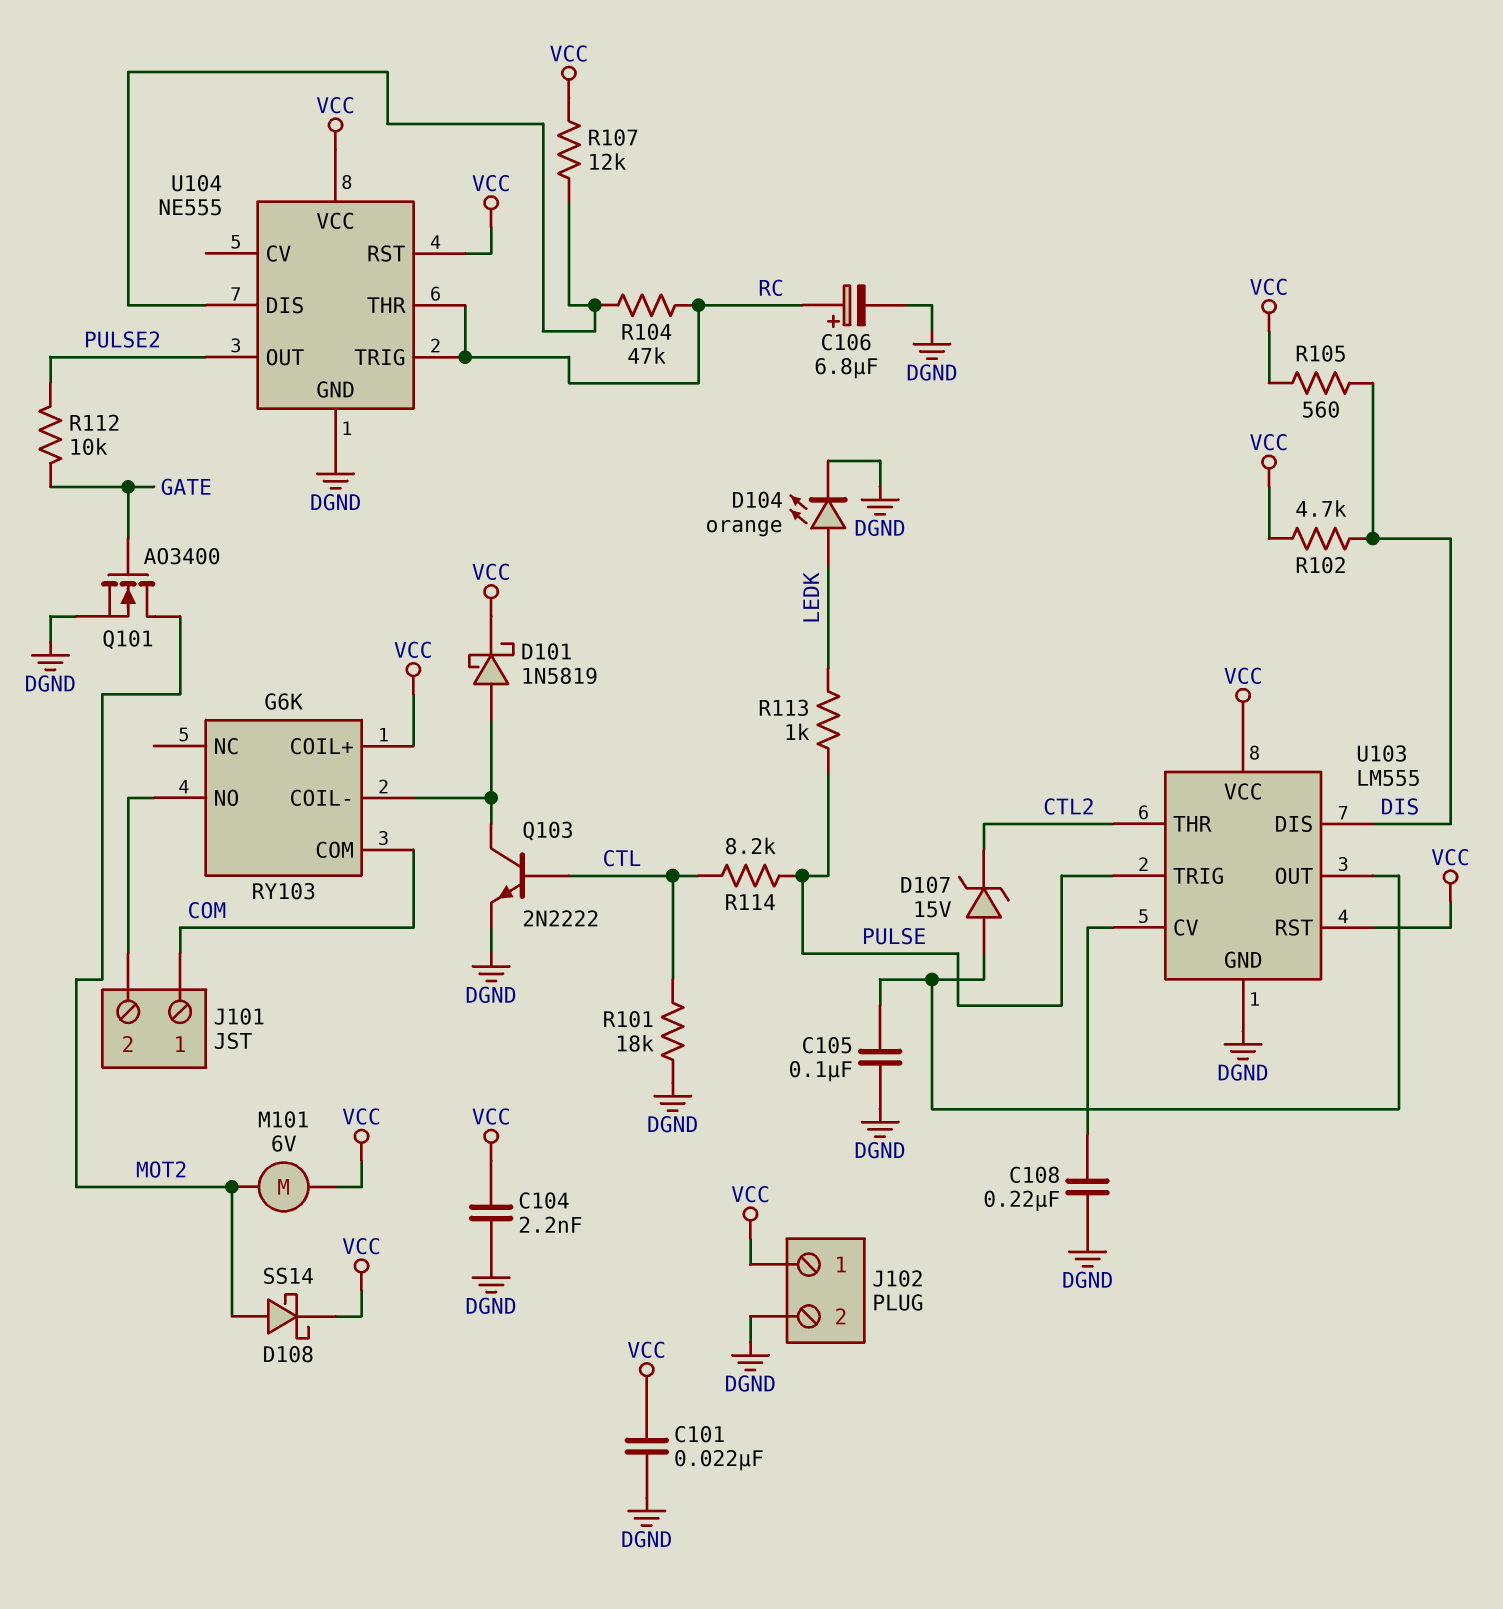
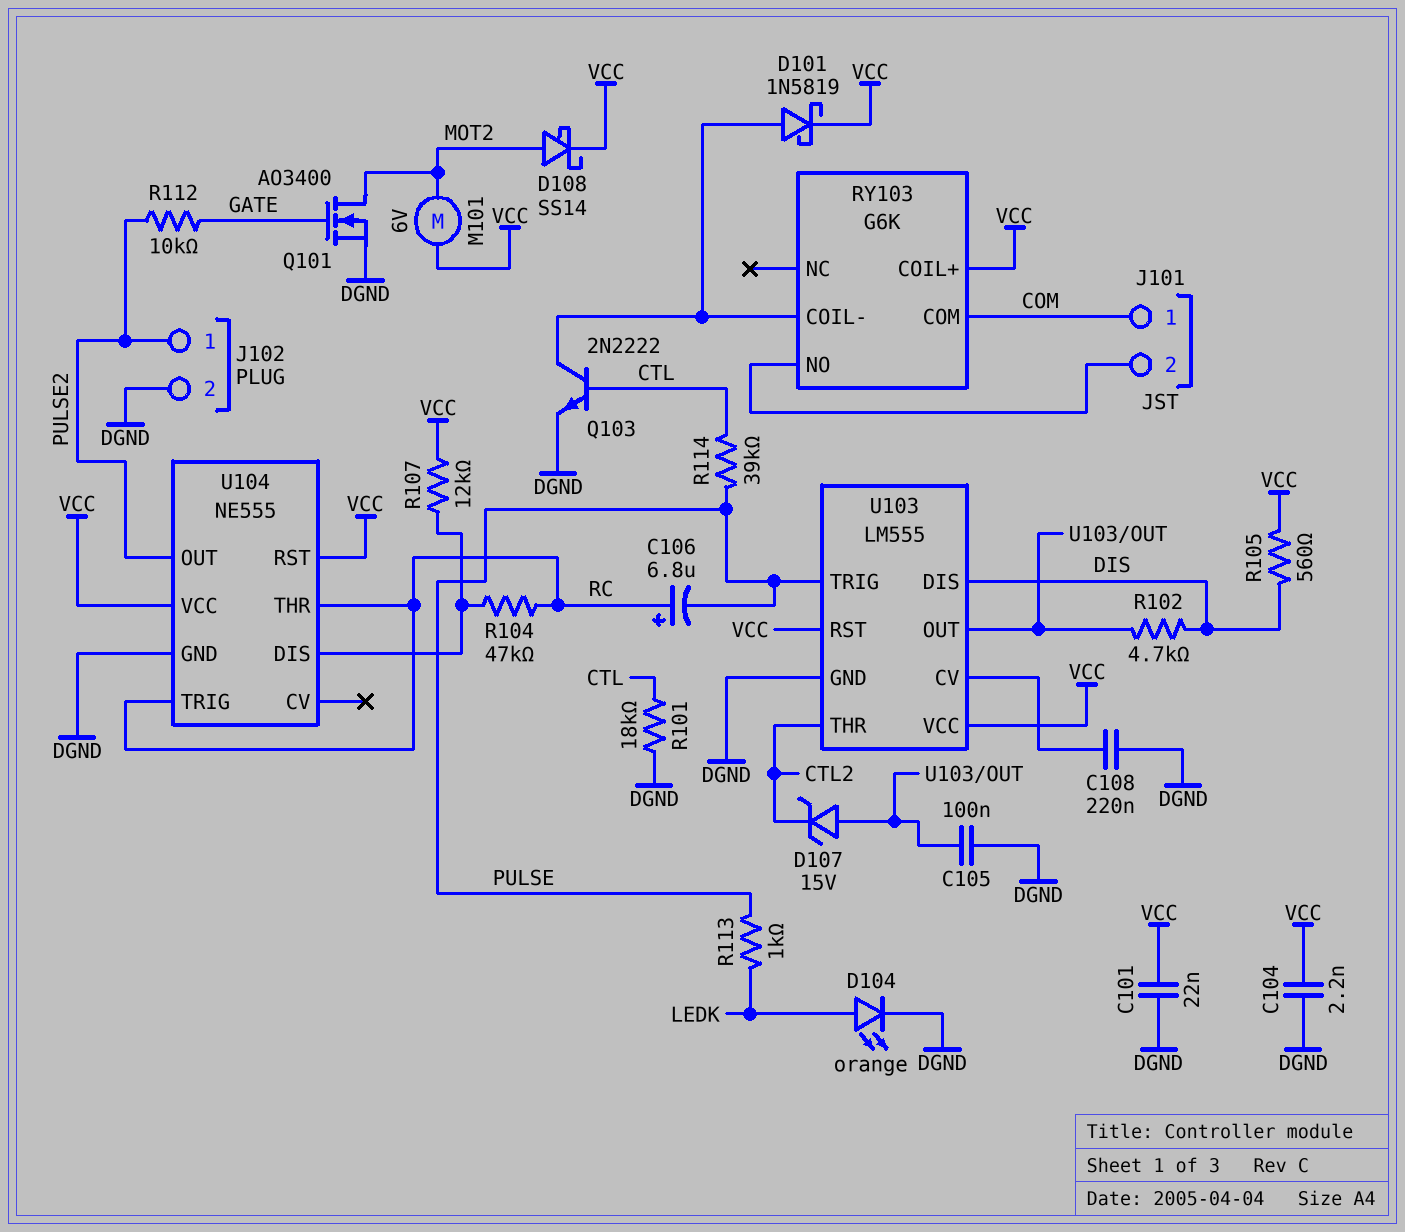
C106: 6.8uF (plus RC, minus DGND) -> 6.8uF (plus RC, minus PULSE)
J102 pin 1: VCC -> PULSE2
R102: 4.7k (DIS, VCC) -> 4.7k (DIS, U103/OUT)
R114: 8.2k (CTL, PULSE) -> 39k (CTL, PULSE)

